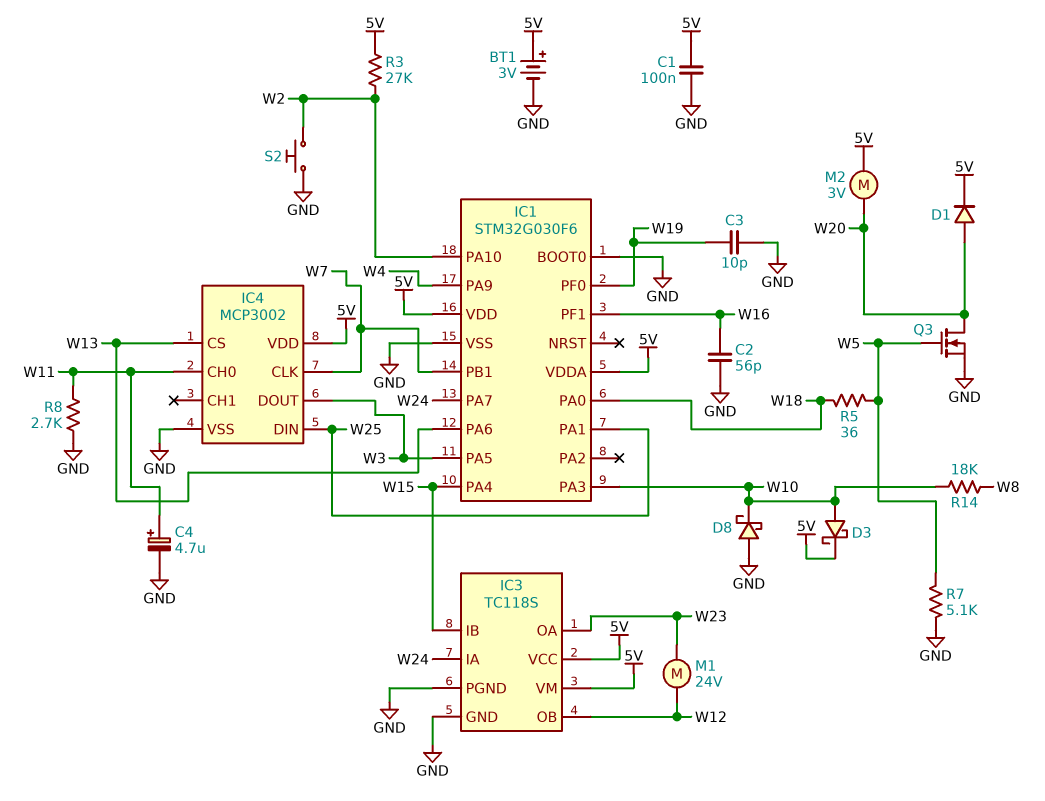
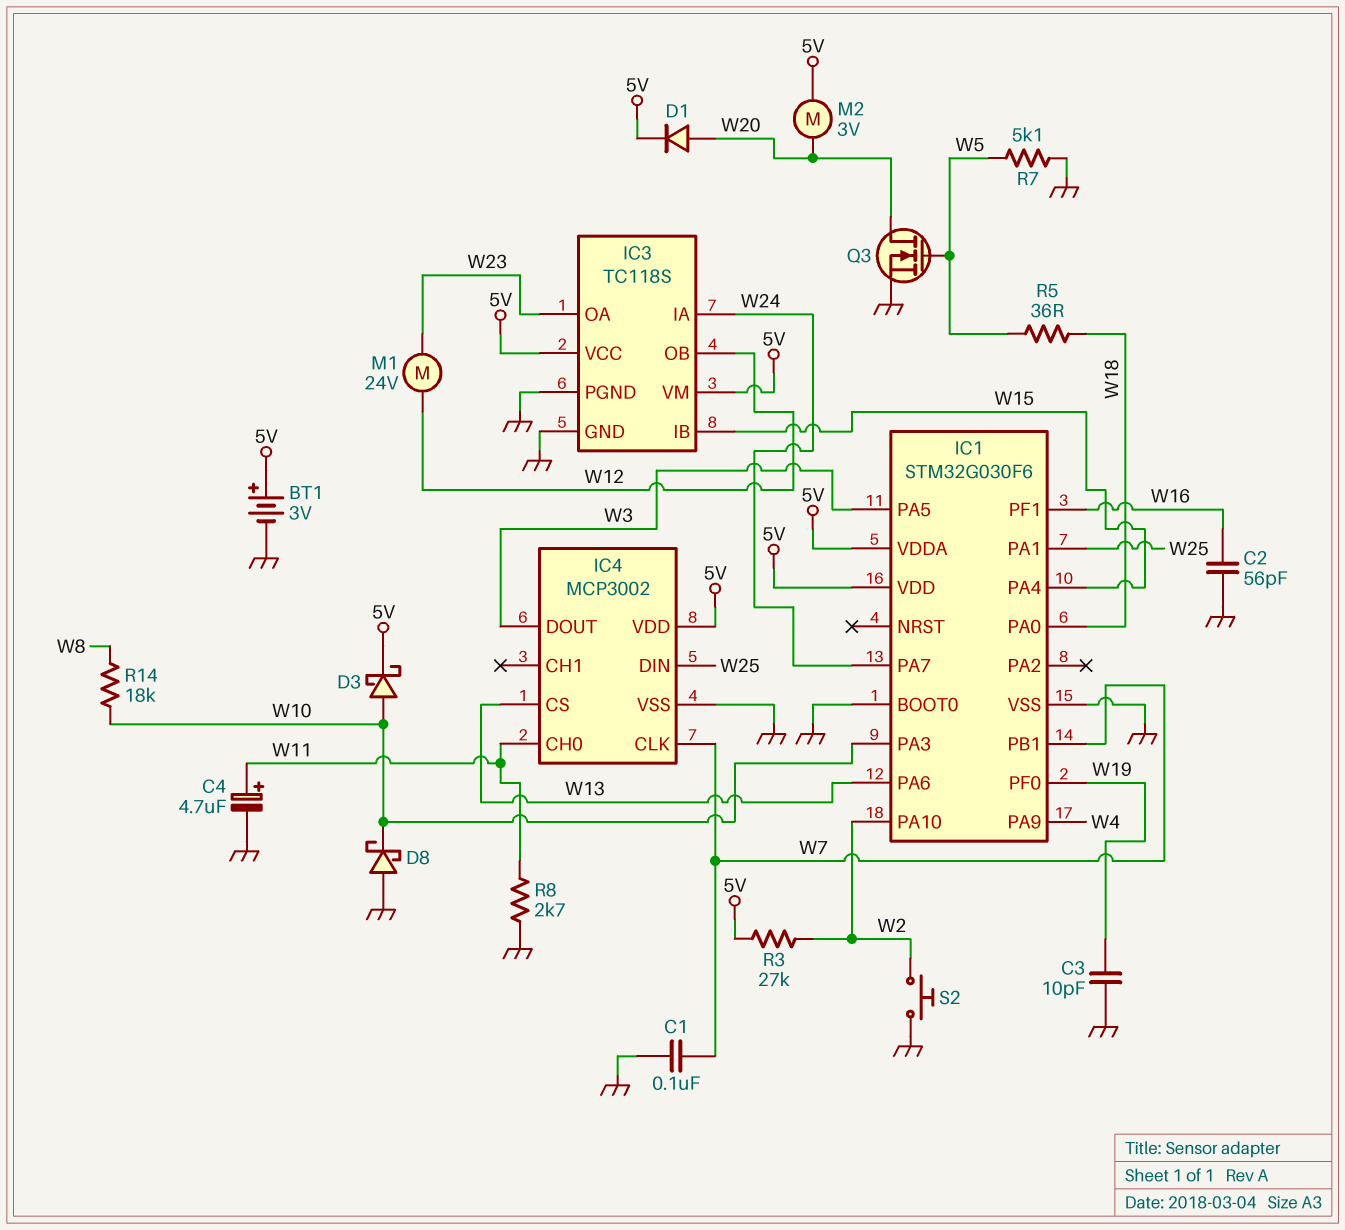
C1: 100nF (5V, GND) -> 100nF (GND, W7)

